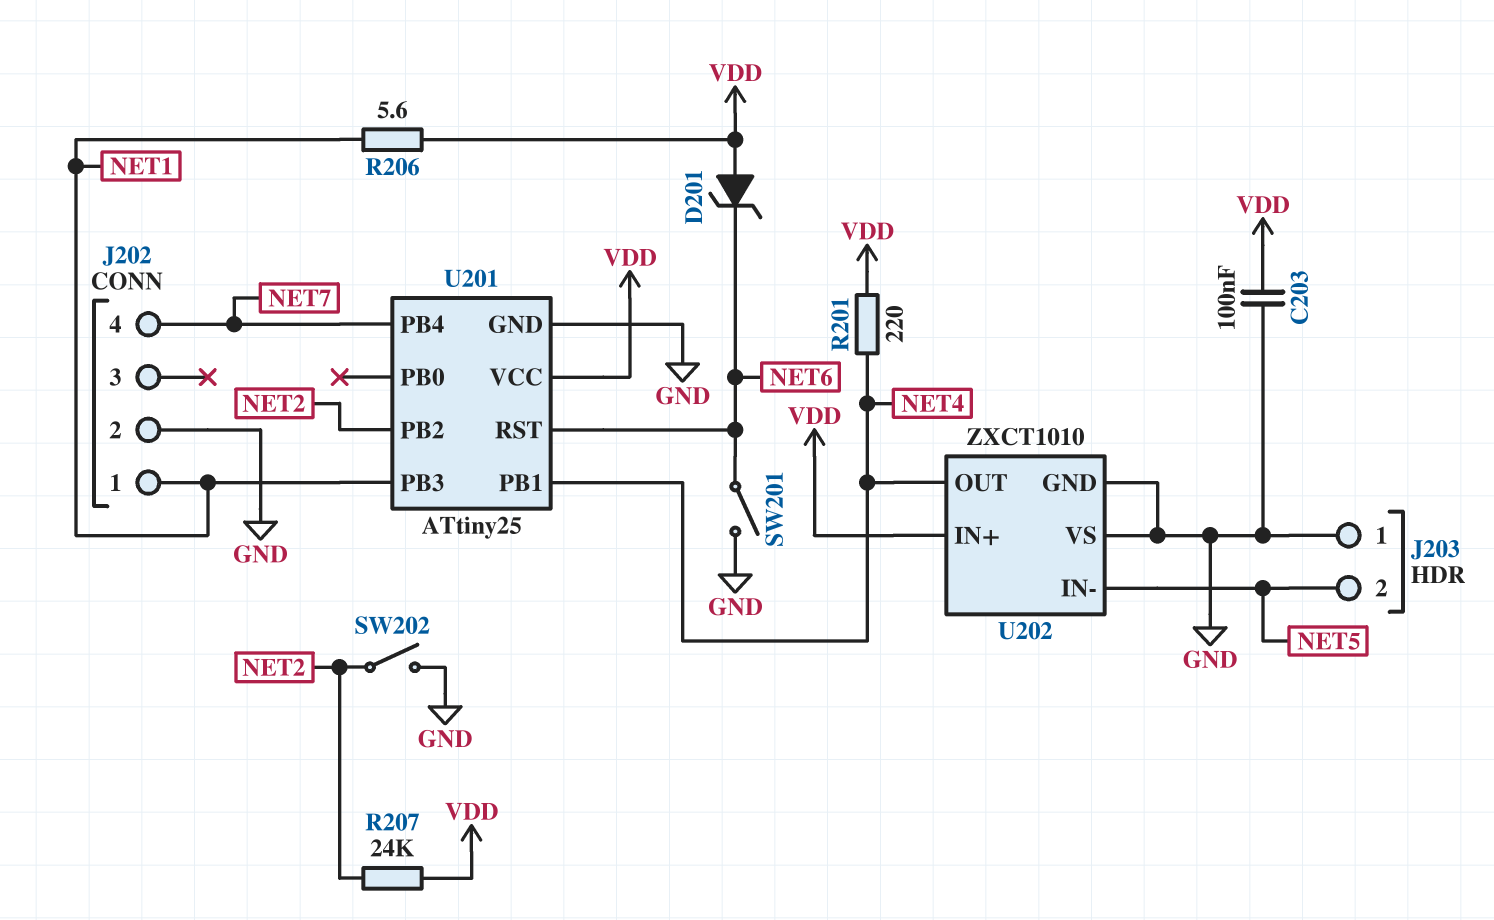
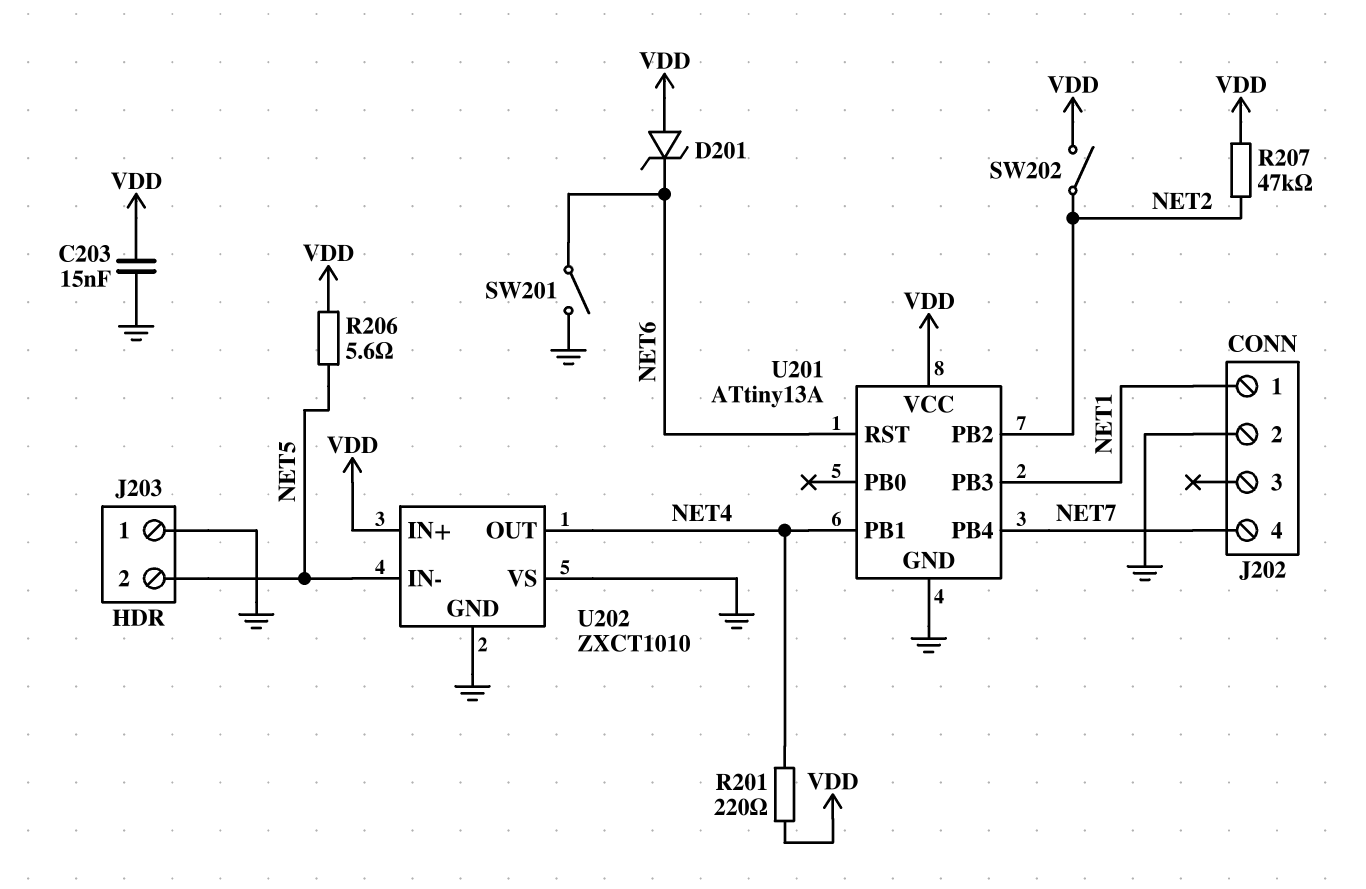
C203: 100nF (GND, VDD) -> 15nF (GND, VDD)
R206: 5.6 (NET1, VDD) -> 5.6 (NET5, VDD)
R207: 24k (NET2, VDD) -> 47k (NET2, VDD)
SW202: switch (GND, NET2) -> switch (NET2, VDD)
U201: ATtiny25 -> ATtiny13A

